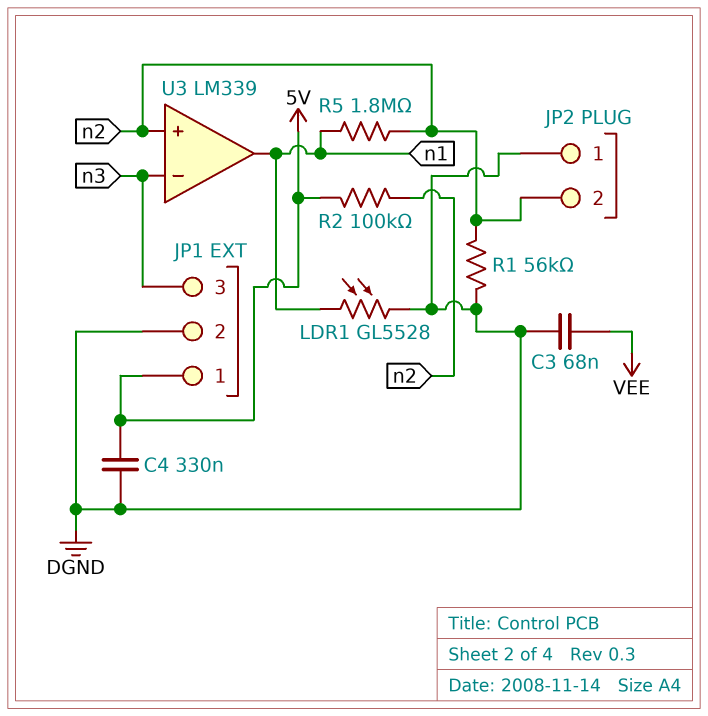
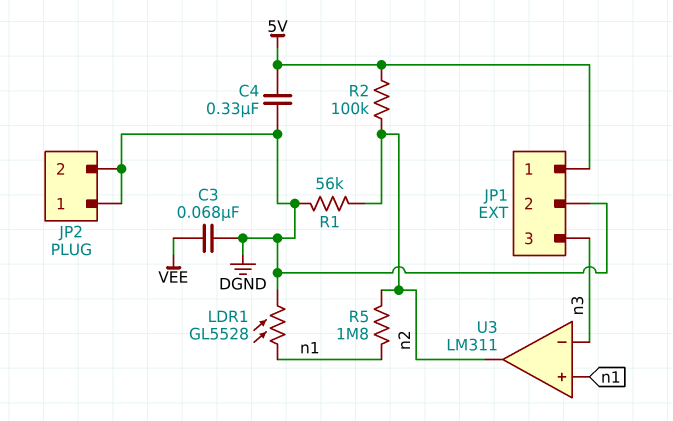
JP2 pin 2: n2 -> DGND
U3: LM339 -> LM311
U3 pin in+: n2 -> n1
U3 pin out: n1 -> n2

